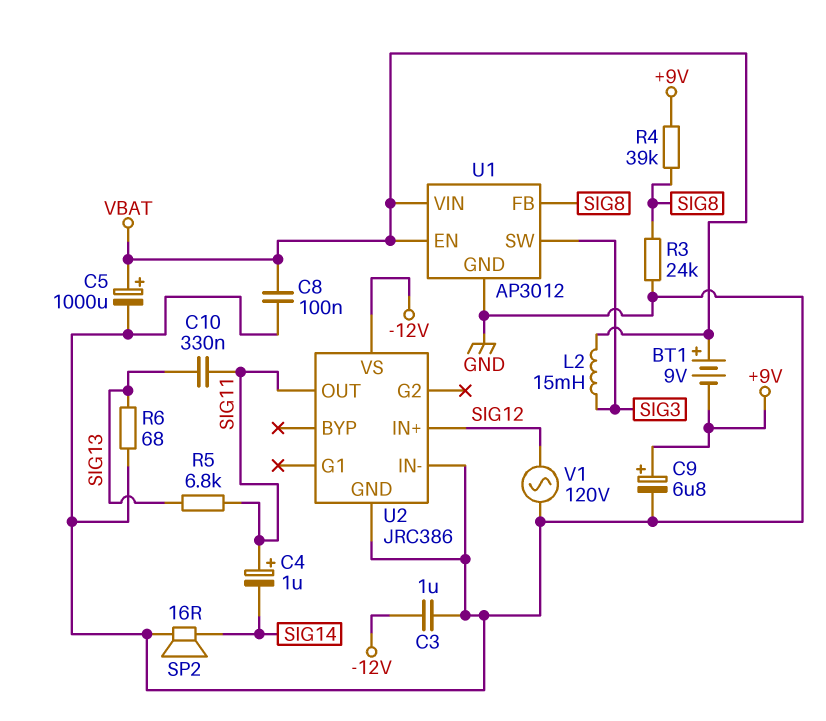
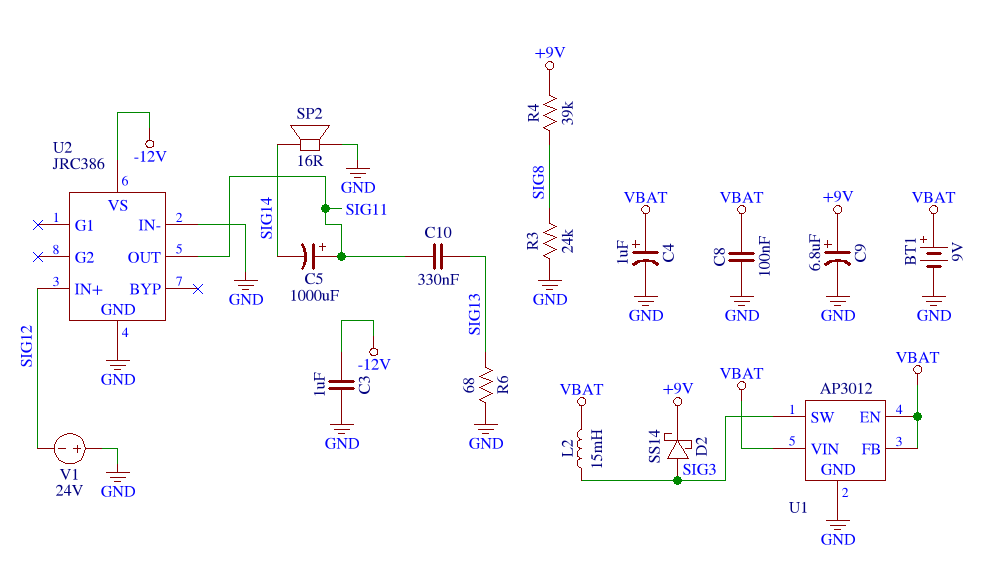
BT1: 9V (plus VBAT, minus +9V) -> 9V (plus VBAT, minus GND)
C4: 1uF (plus SIG11, minus SIG14) -> 1uF (plus VBAT, minus GND)
C5: 1000uF (plus VBAT, minus GND) -> 1000uF (plus SIG11, minus SIG14)
D2: none -> schottky SS14 (A SIG3, K +9V)
R5: 6.8k (SIG11, SIG13) -> none
U1 pin FB: SIG8 -> VBAT
V1: AC 120V (GND, SIG12) -> 24V (plus GND, minus SIG12)

